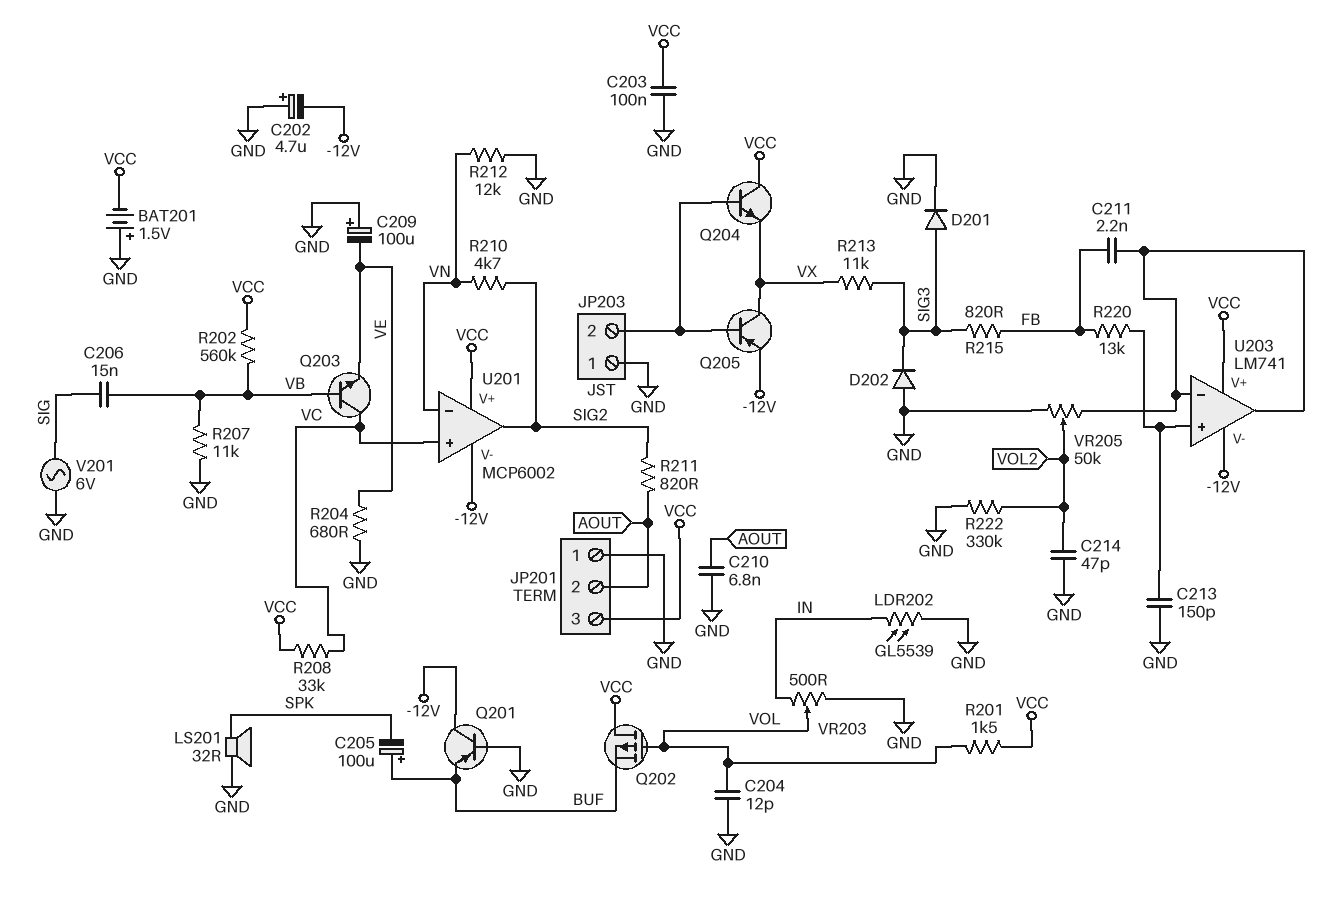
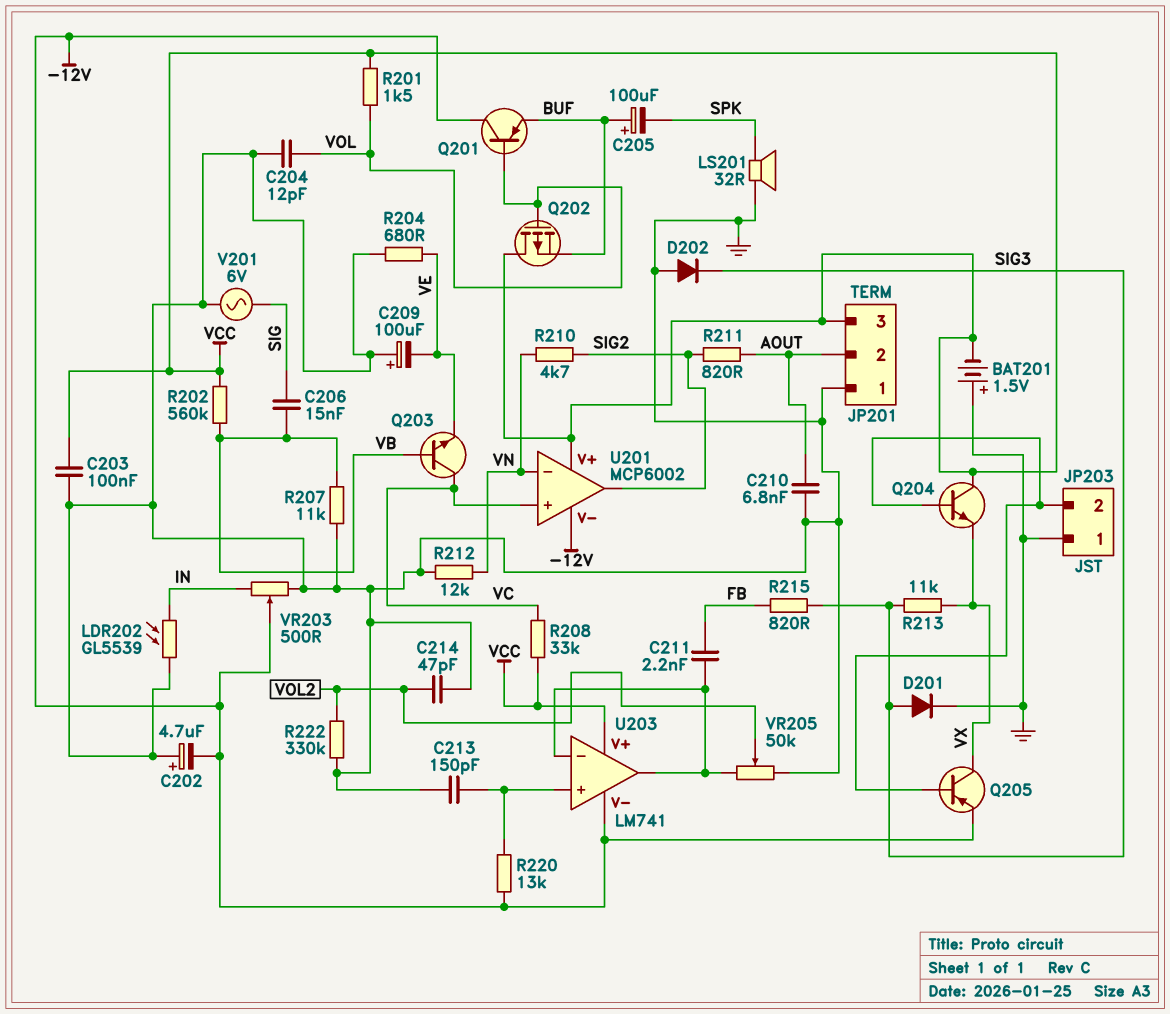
Q201: PNP (B GND, C -12V, E BUF) -> PNP (B VOL, C -12V, E BUF)
R220: 13k (FB, U203/in+) -> 13k (-12V, U203/in+)
VR203: 500 (GND, IN, wiper VOL) -> 500 (GND, IN, wiper -12V)

